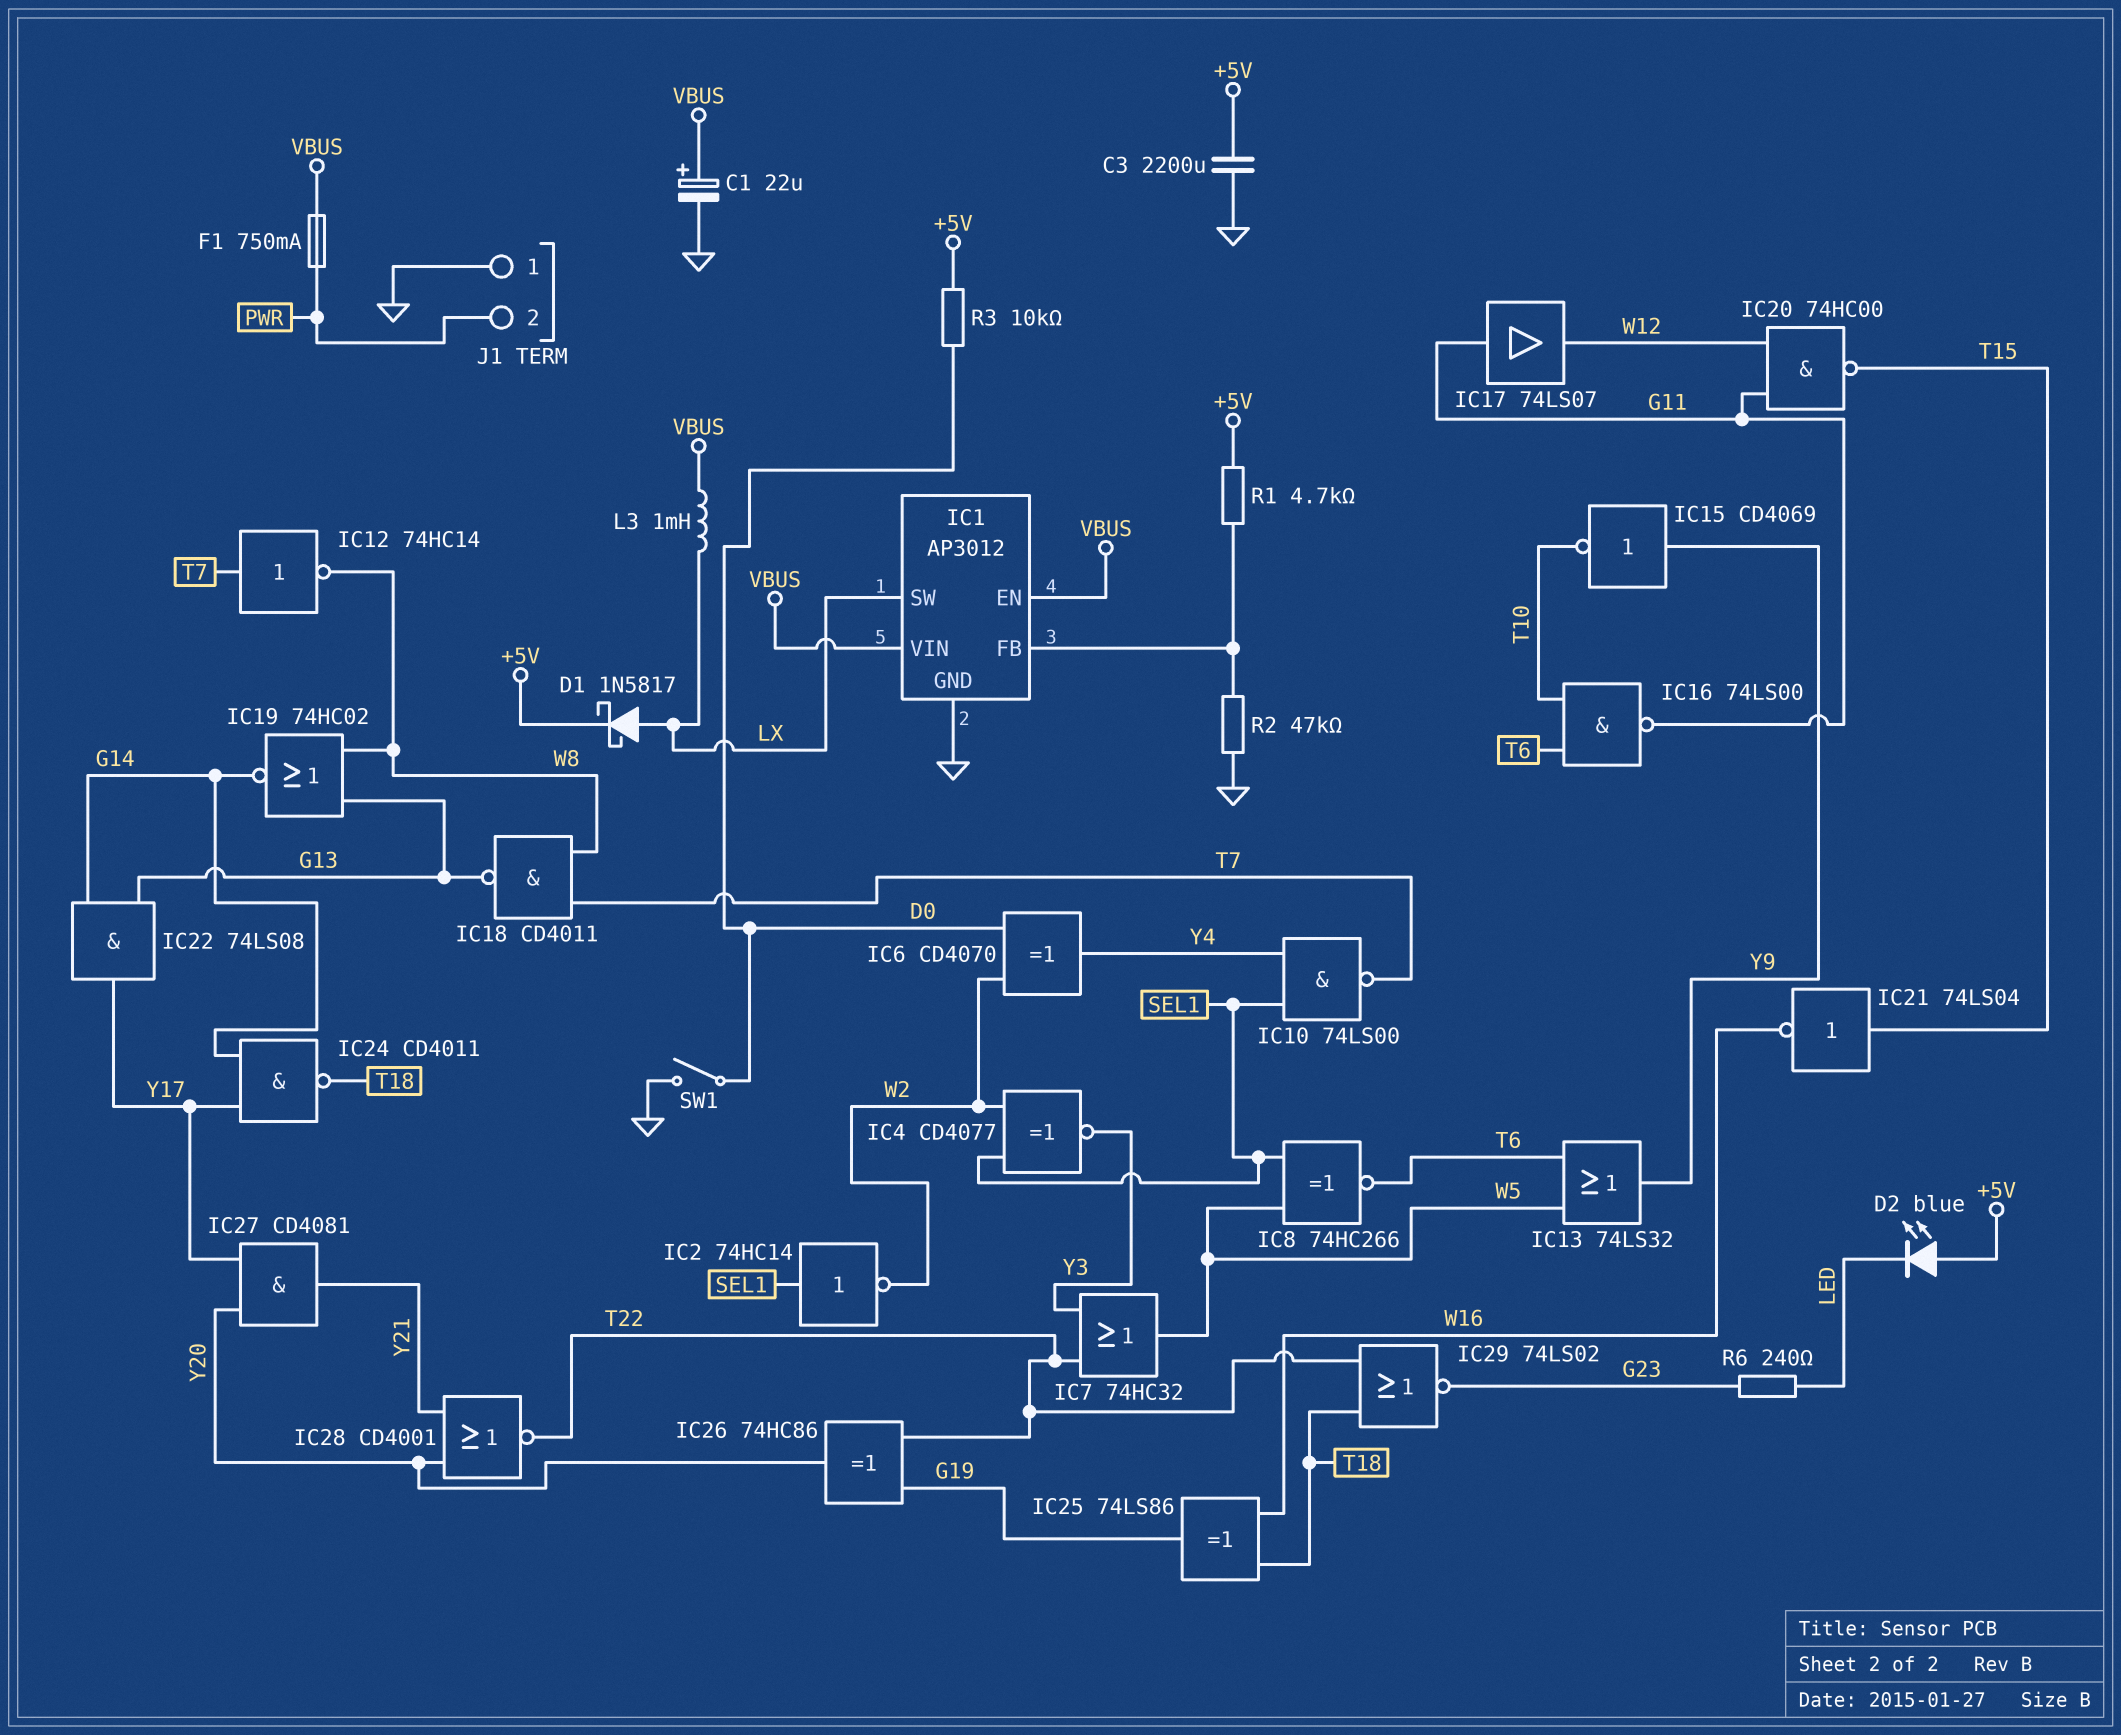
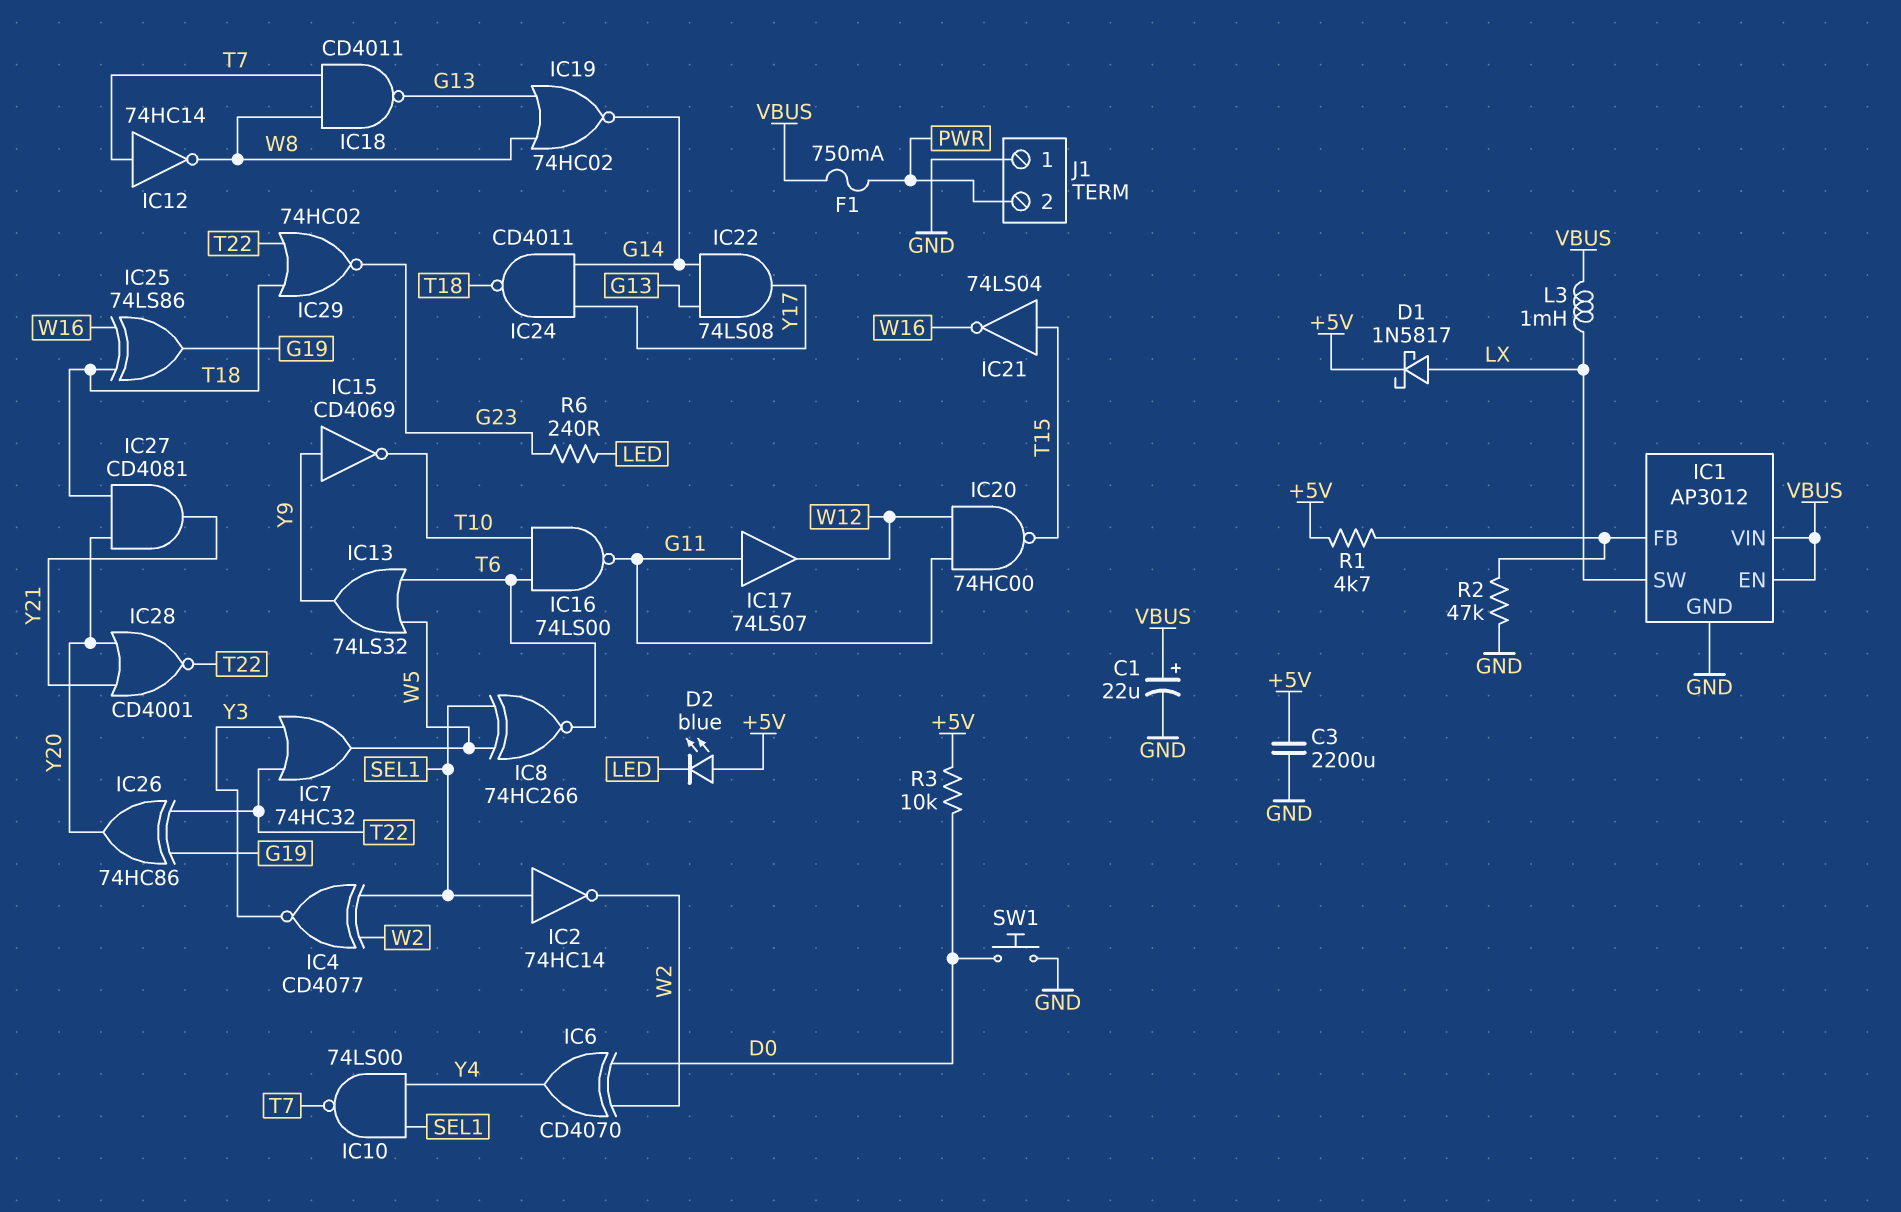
IC27: AND CD4081 (in Y17, in Y20, out Y21) -> AND CD4081 (in T18, in Y20, out Y21)
IC29: NOR 74LS02 (in T18, in T22, out G23) -> NOR 74HC02 (in T18, in T22, out G23)
SW1: switch (D0, GND) -> button (D0, GND)

